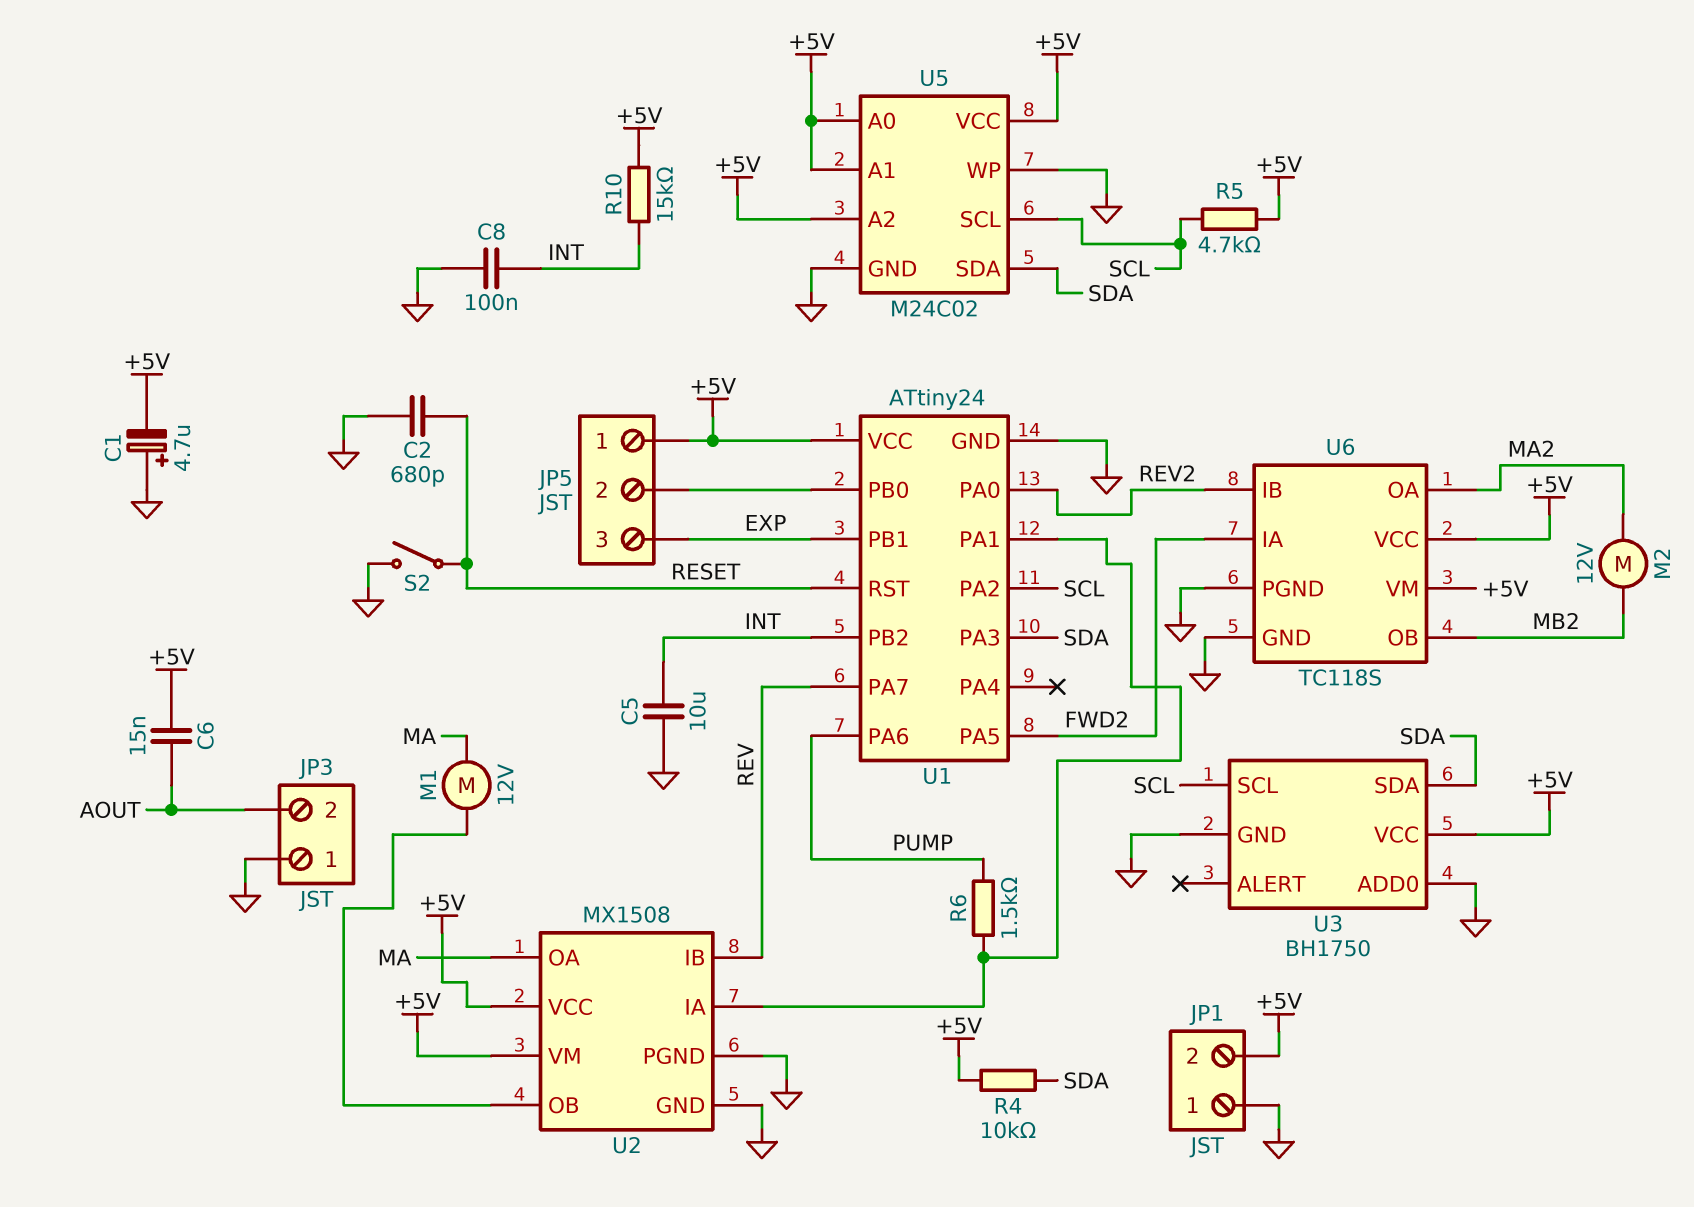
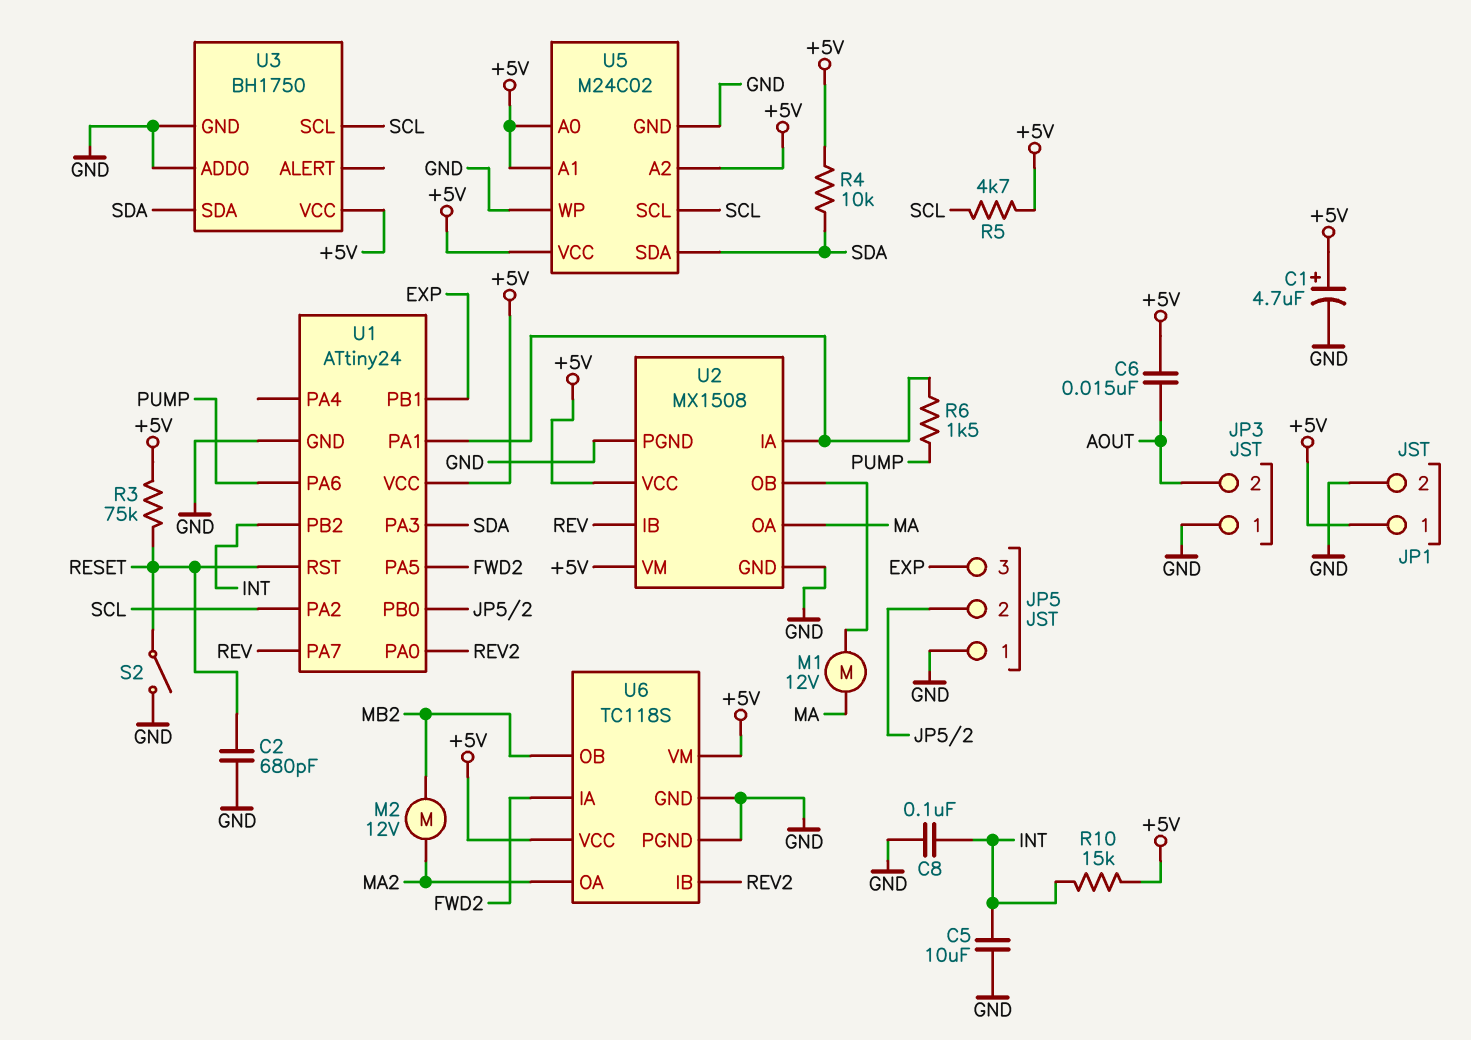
C1: 4.7uF (plus GND, minus +5V) -> 4.7uF (plus +5V, minus GND)
JP1 pin 1: GND -> +5V
JP1 pin 2: +5V -> GND
JP5 pin 1: +5V -> GND
R3: none -> 75k (+5V, RESET)

